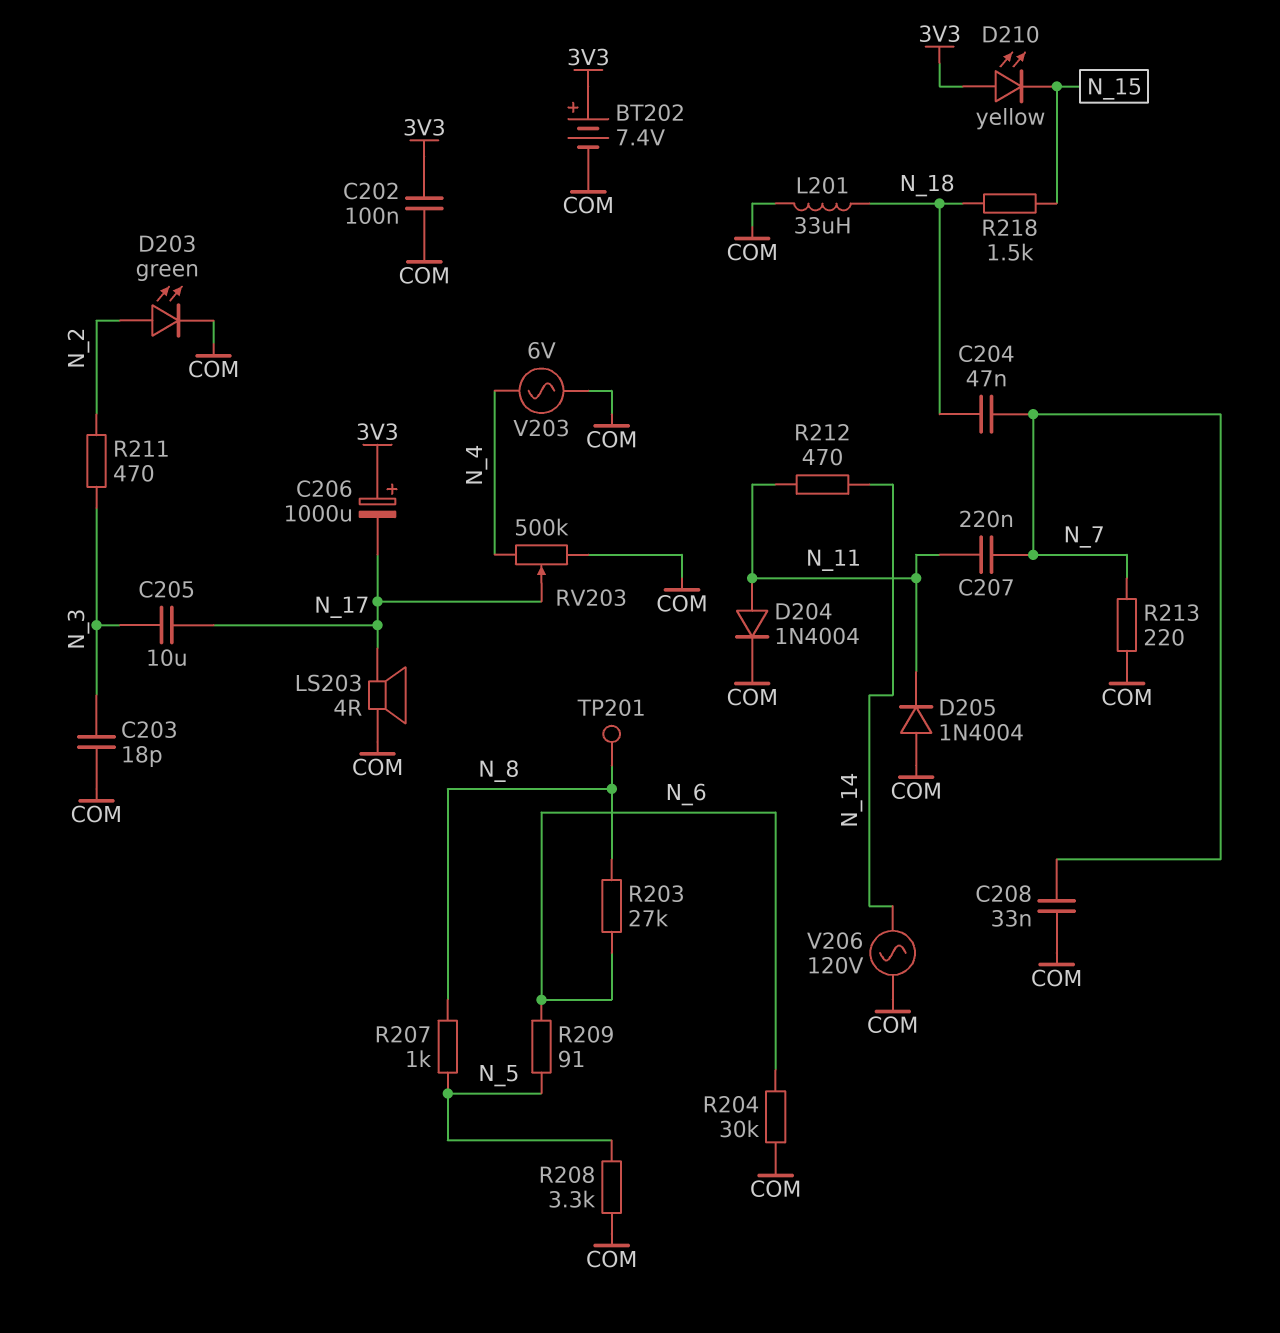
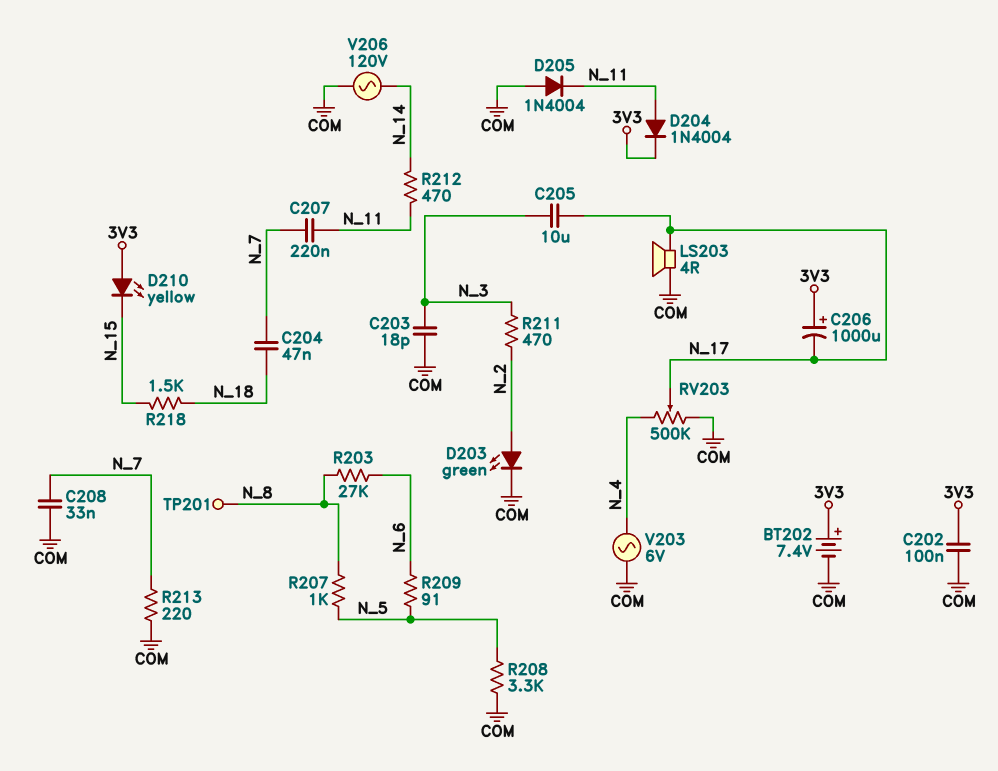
D204: diode 1N4004 (A N_11, K COM) -> diode 1N4004 (A N_11, K 3V3)
L201: 33uH (COM, N_18) -> none
R204: 30k (COM, N_6) -> none

